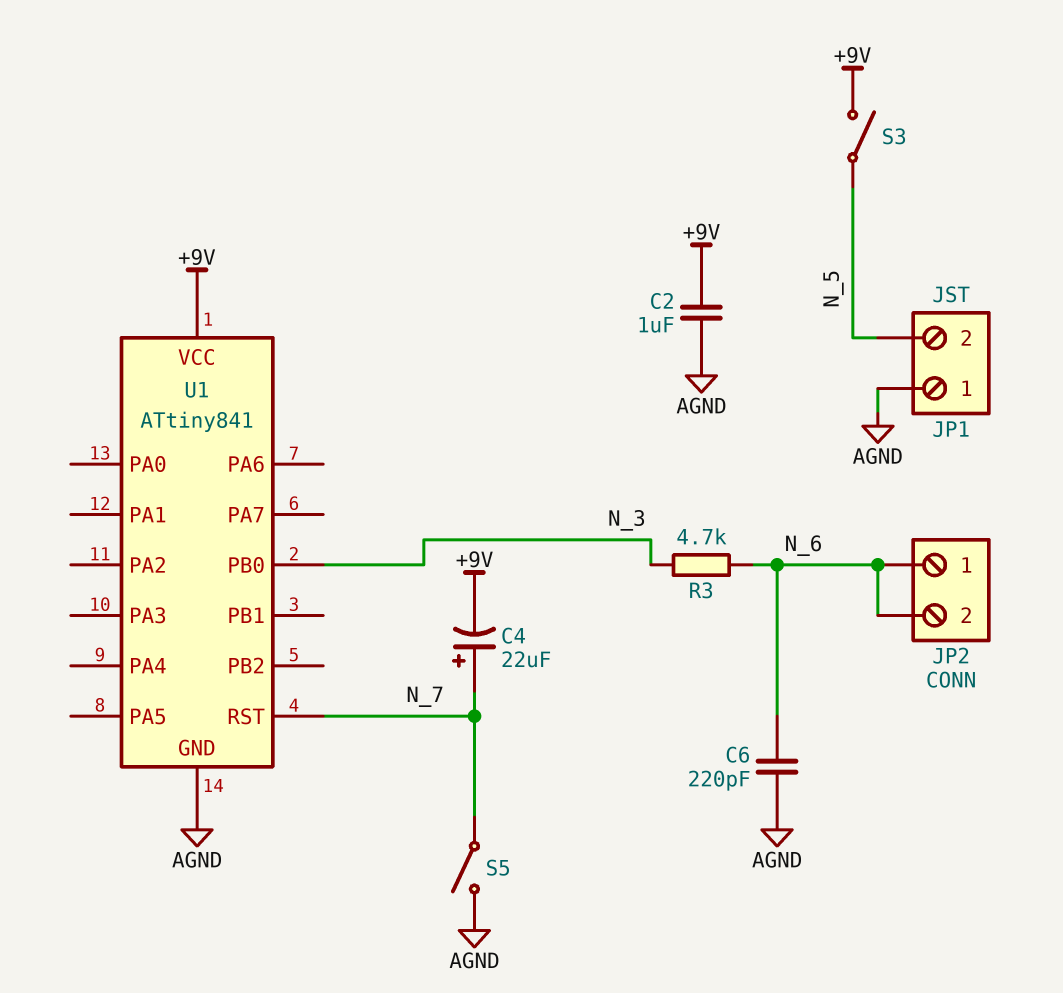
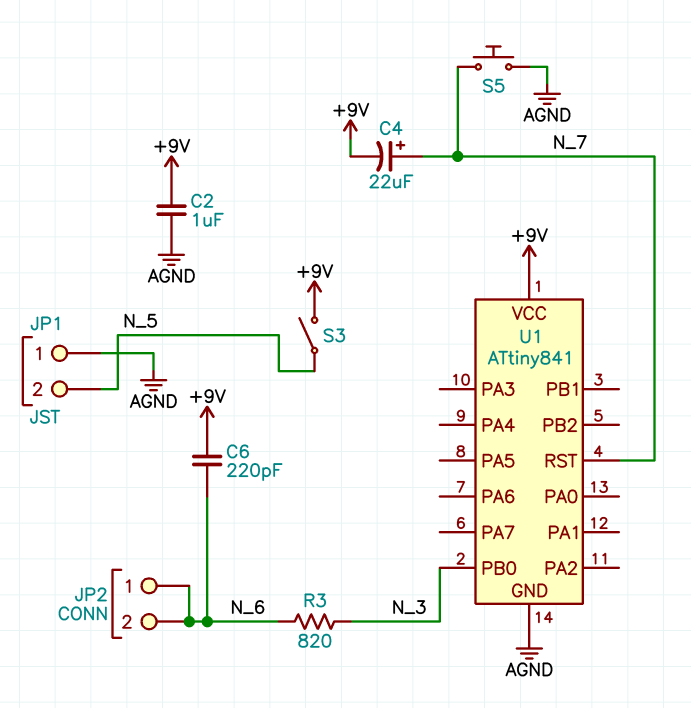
C6: 220pF (AGND, N_6) -> 220pF (+9V, N_6)
R3: 4.7k (N_3, N_6) -> 820 (N_3, N_6)
S5: switch (AGND, N_7) -> button (AGND, N_7)

